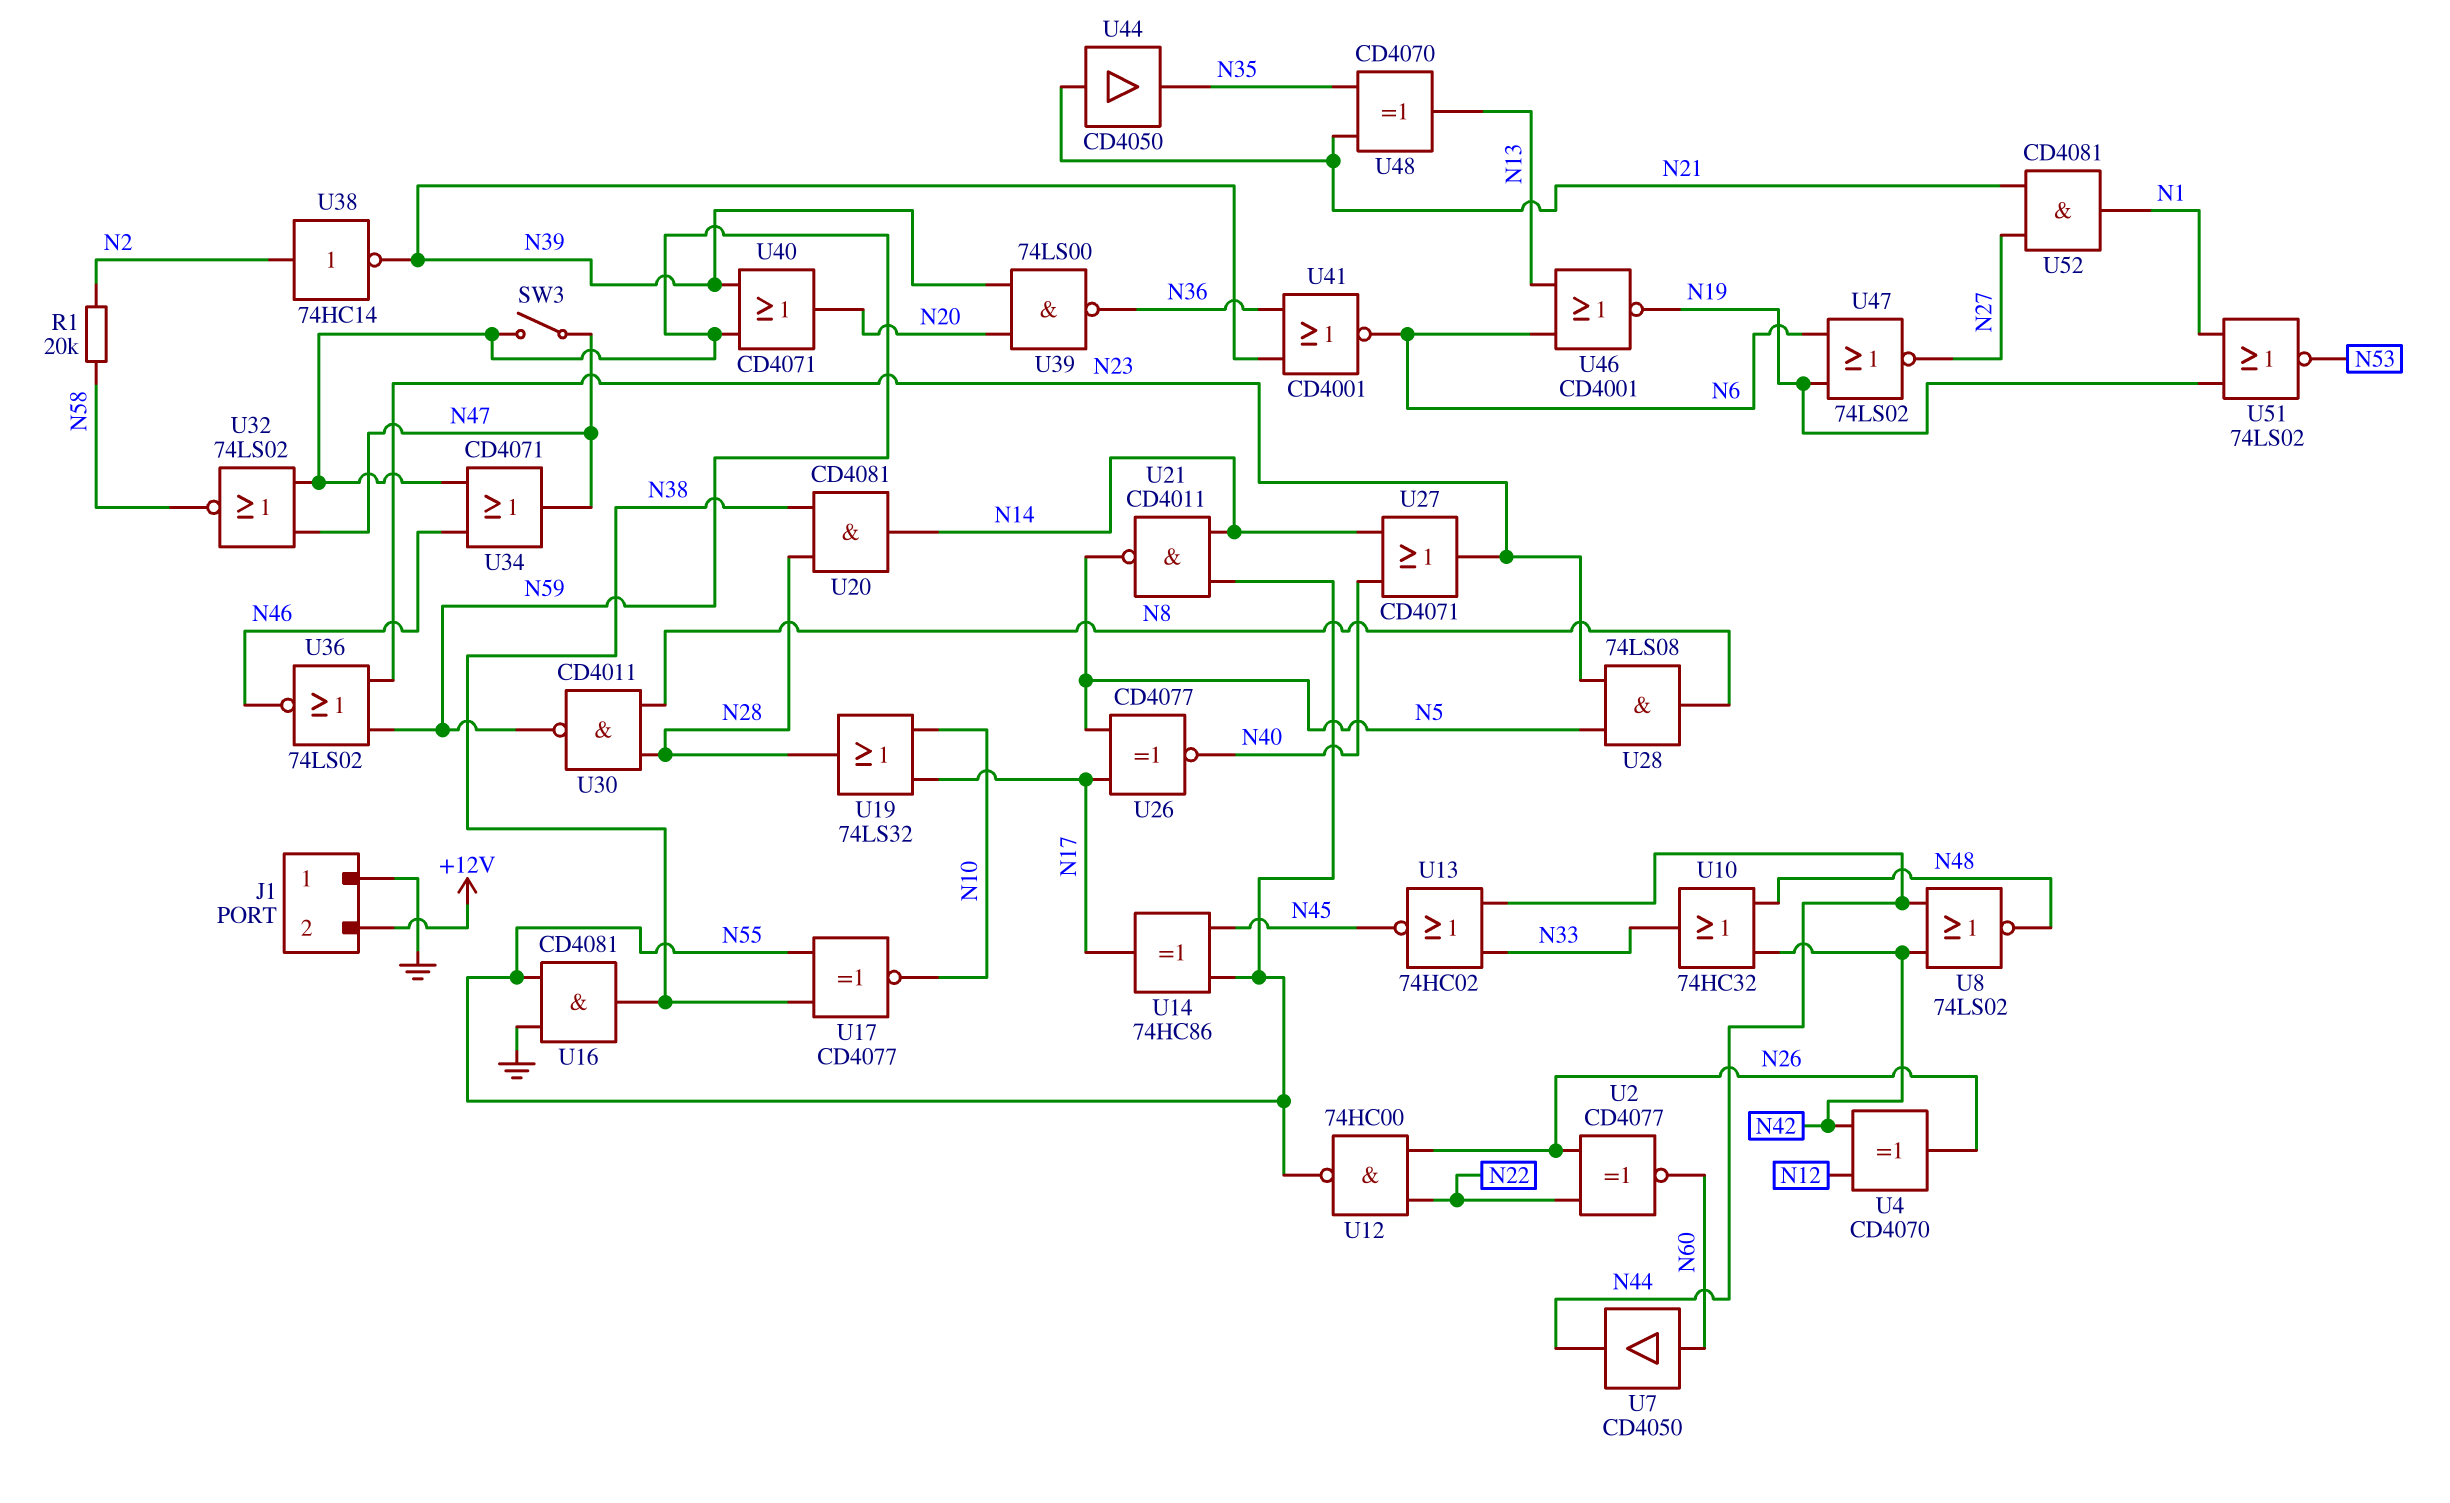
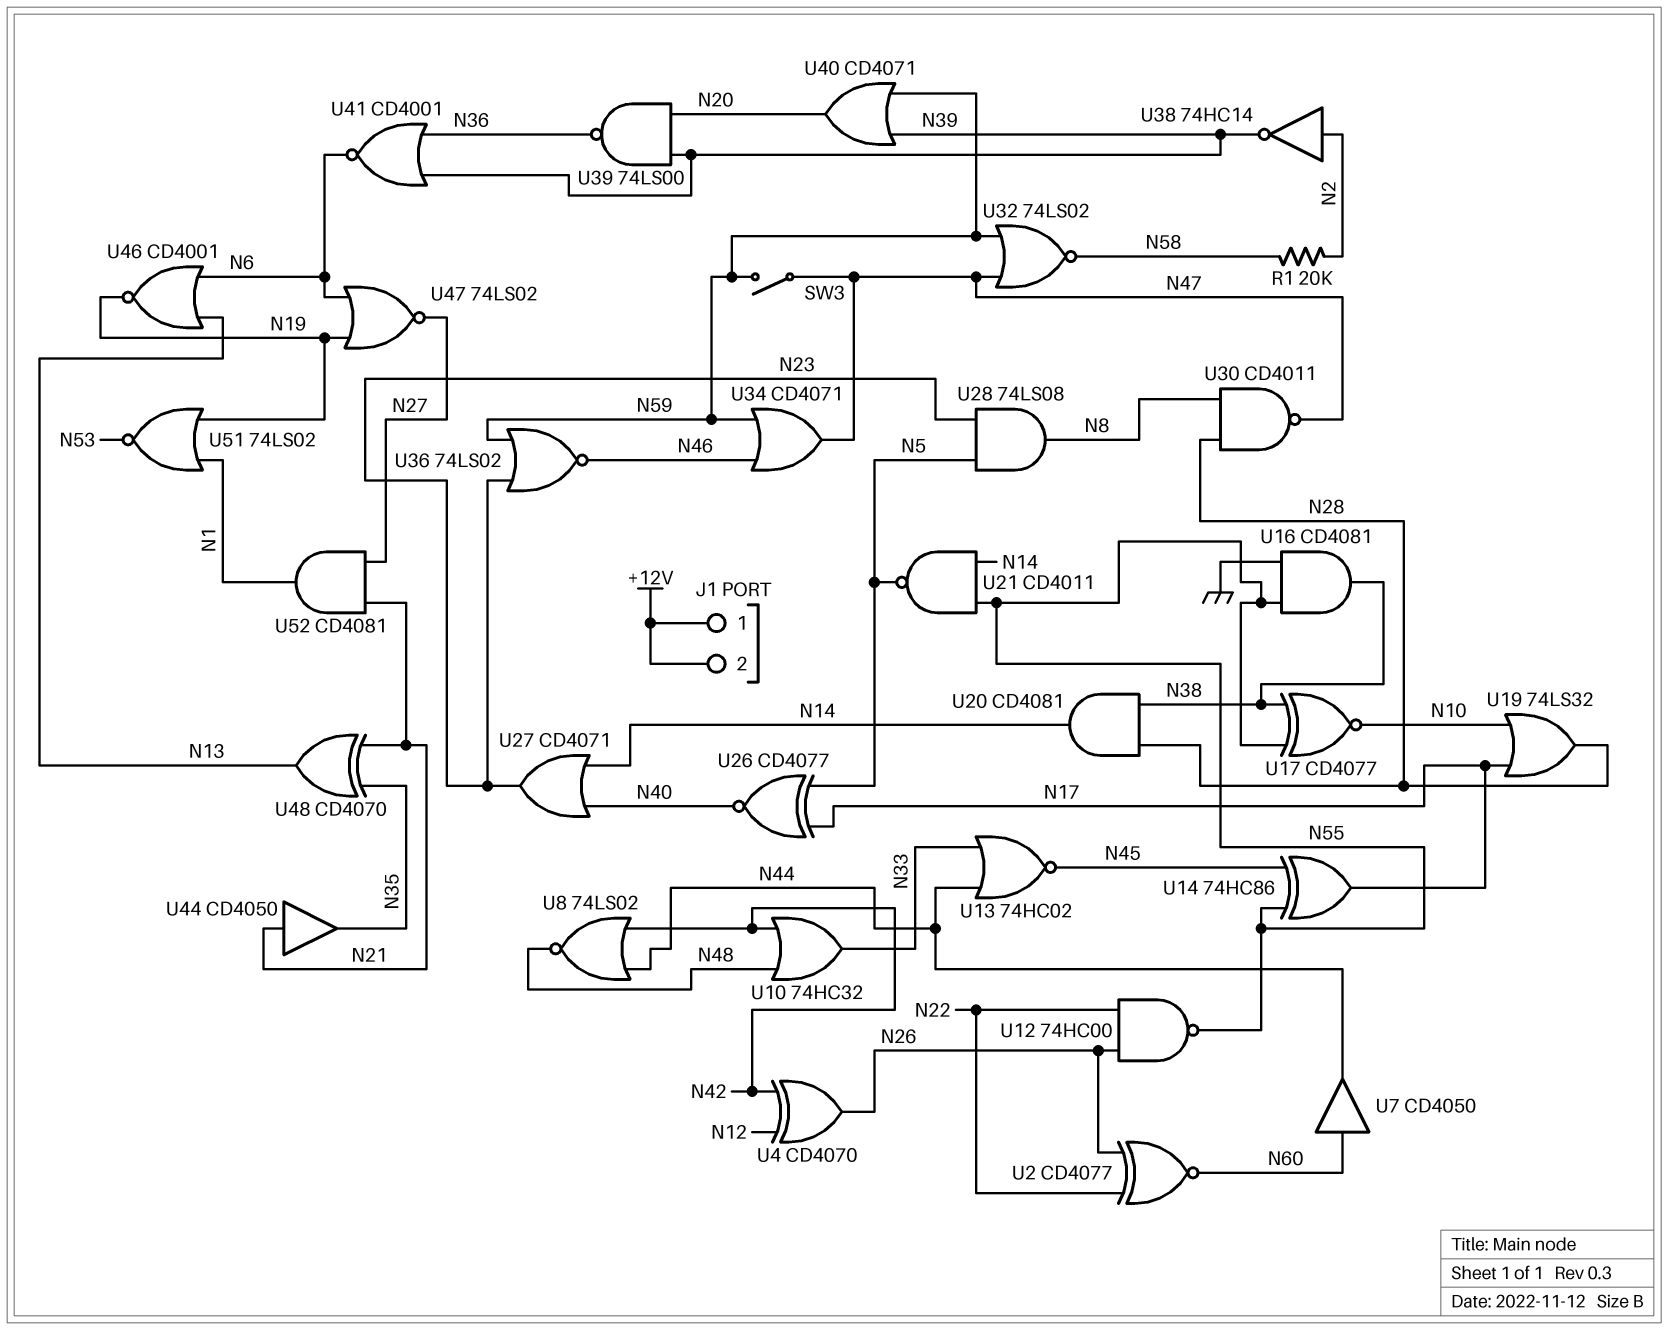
J1 pin 1: GND -> +12V
U30: NAND CD4011 (in N8, in N28, out N59) -> NAND CD4011 (in N8, in N28, out N47)

